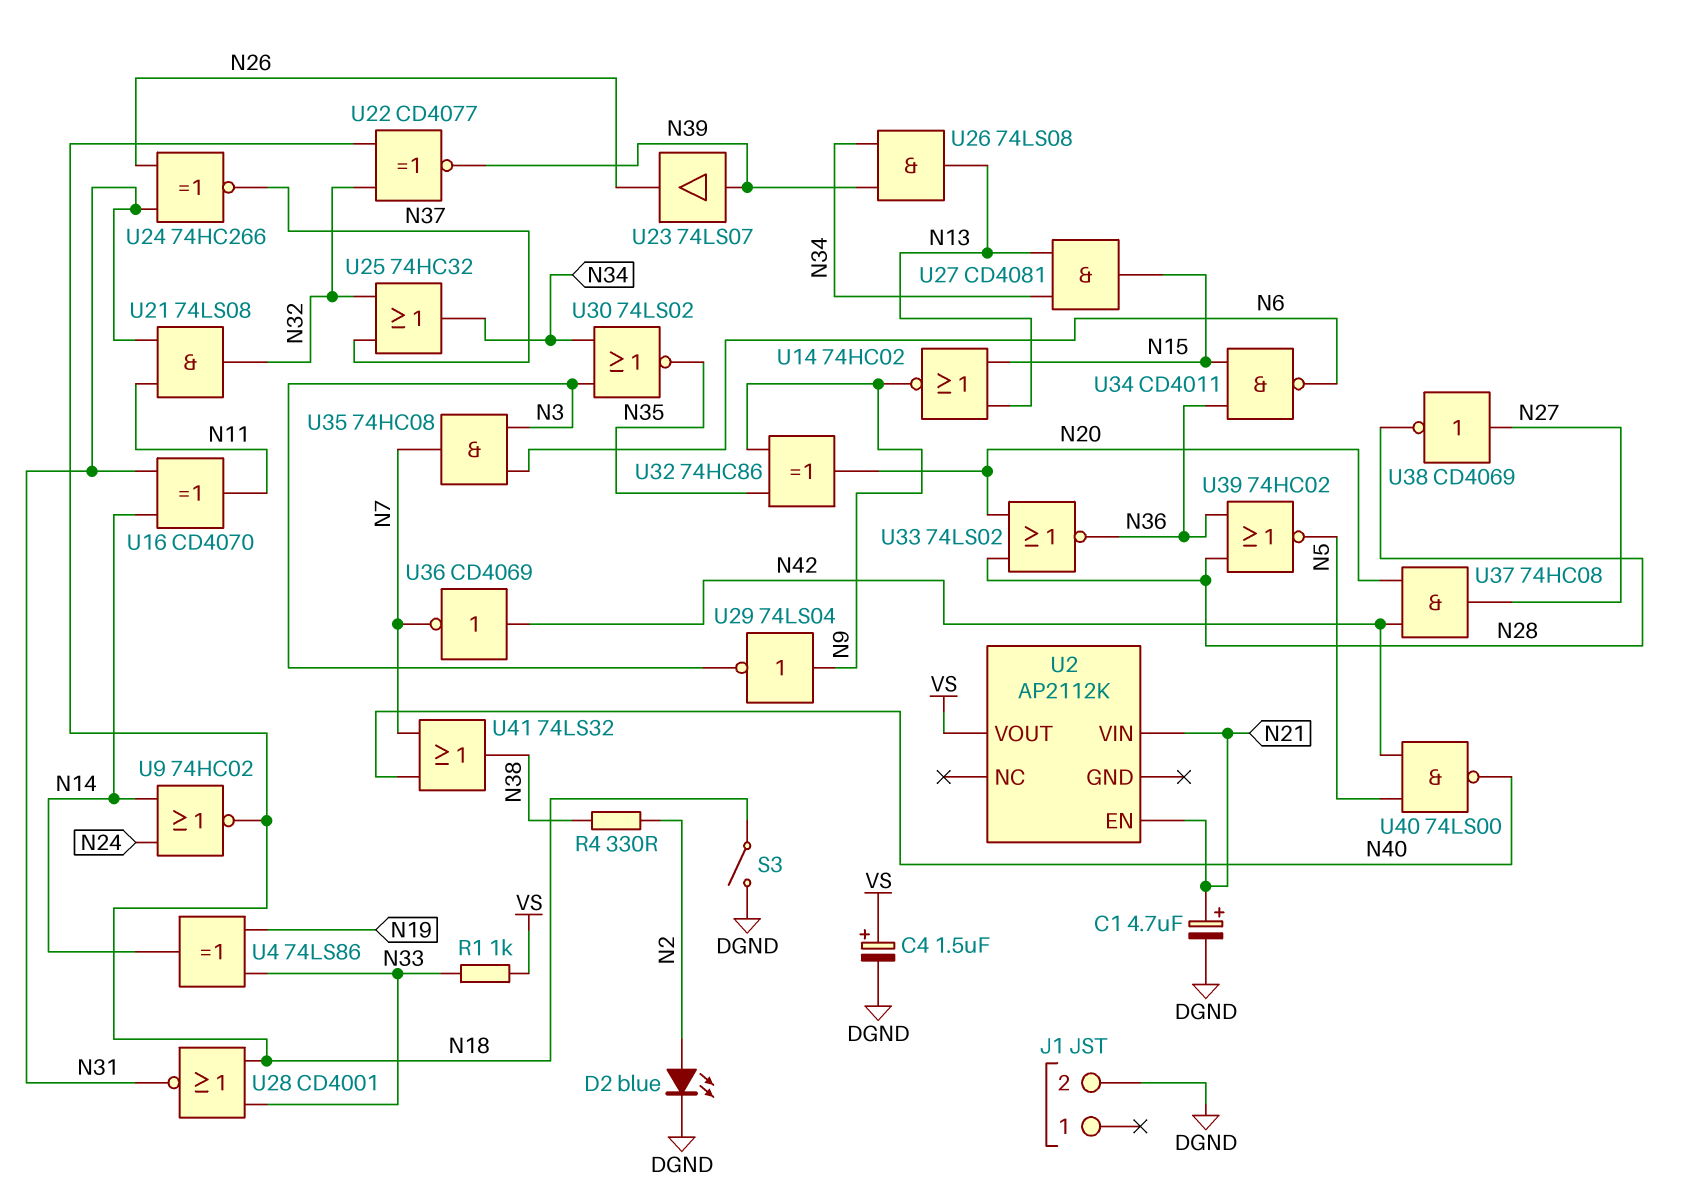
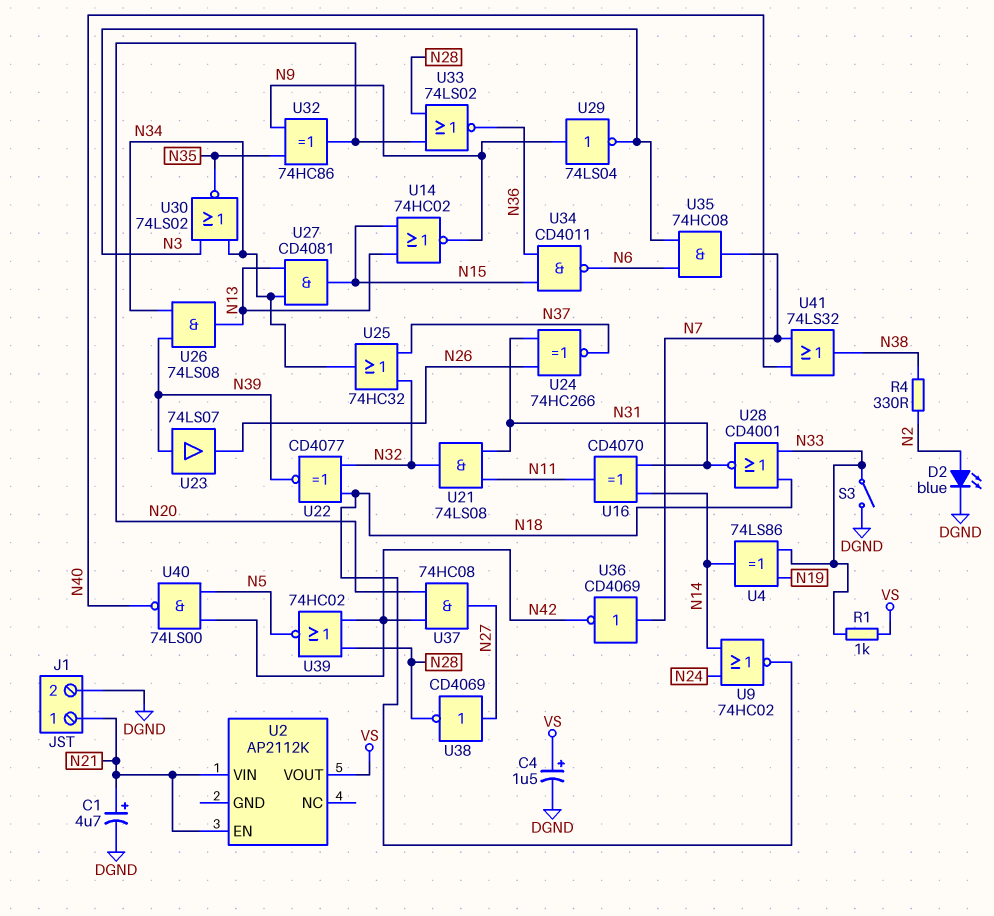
J1 pin 1: none -> N21
S3: switch (DGND, N18) -> switch (DGND, N33)
U36: NOT CD4069 (in N42, out N7) -> NOT CD4069 (in N7, out N42)
U39: NOR 74HC02 (in N28, in N36, out N5) -> NOR 74HC02 (in N28, in N42, out N5)

